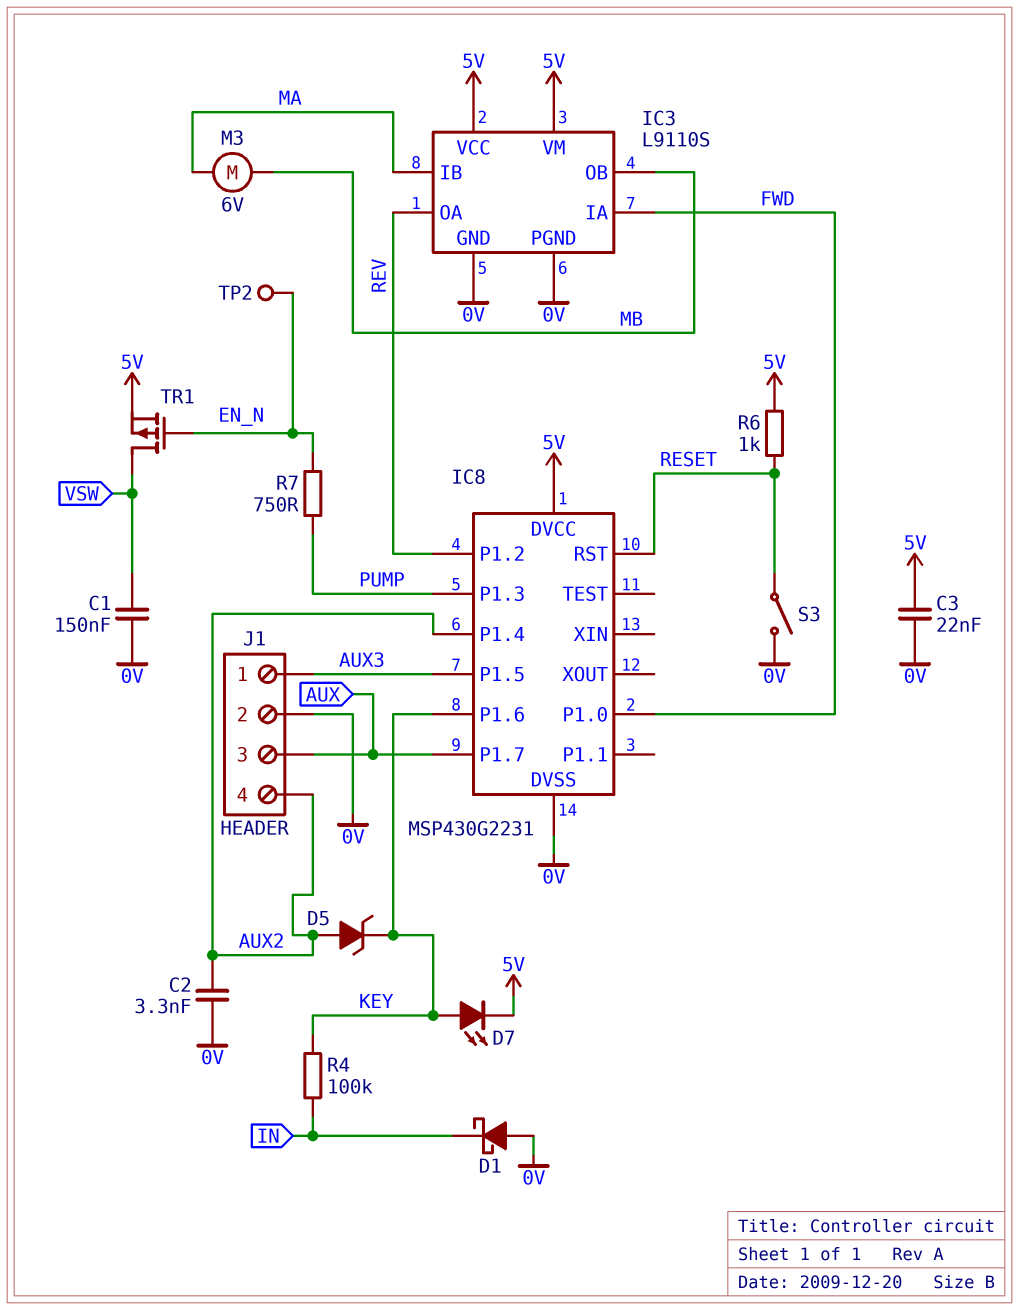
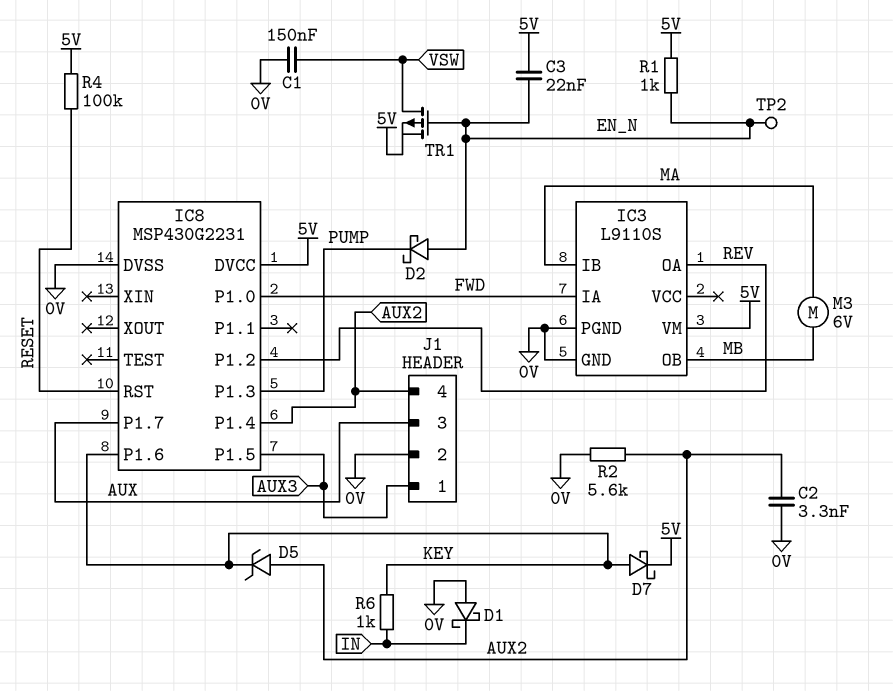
C3: 22nF (0V, 5V) -> 22nF (5V, EN_N)
D2: none -> schottky (A EN_N, K PUMP)
D7: LED (A KEY, K 5V) -> schottky (A KEY, K 5V)
IC3 pin VCC: 5V -> none
R1: none -> 1k (5V, EN_N)
R2: none -> 5.6k (0V, AUX2)
R4: 100k (IN, KEY) -> 100k (5V, RESET)
R6: 1k (5V, RESET) -> 1k (IN, KEY)
R7: 750 (EN_N, PUMP) -> none
S3: switch (0V, RESET) -> none

